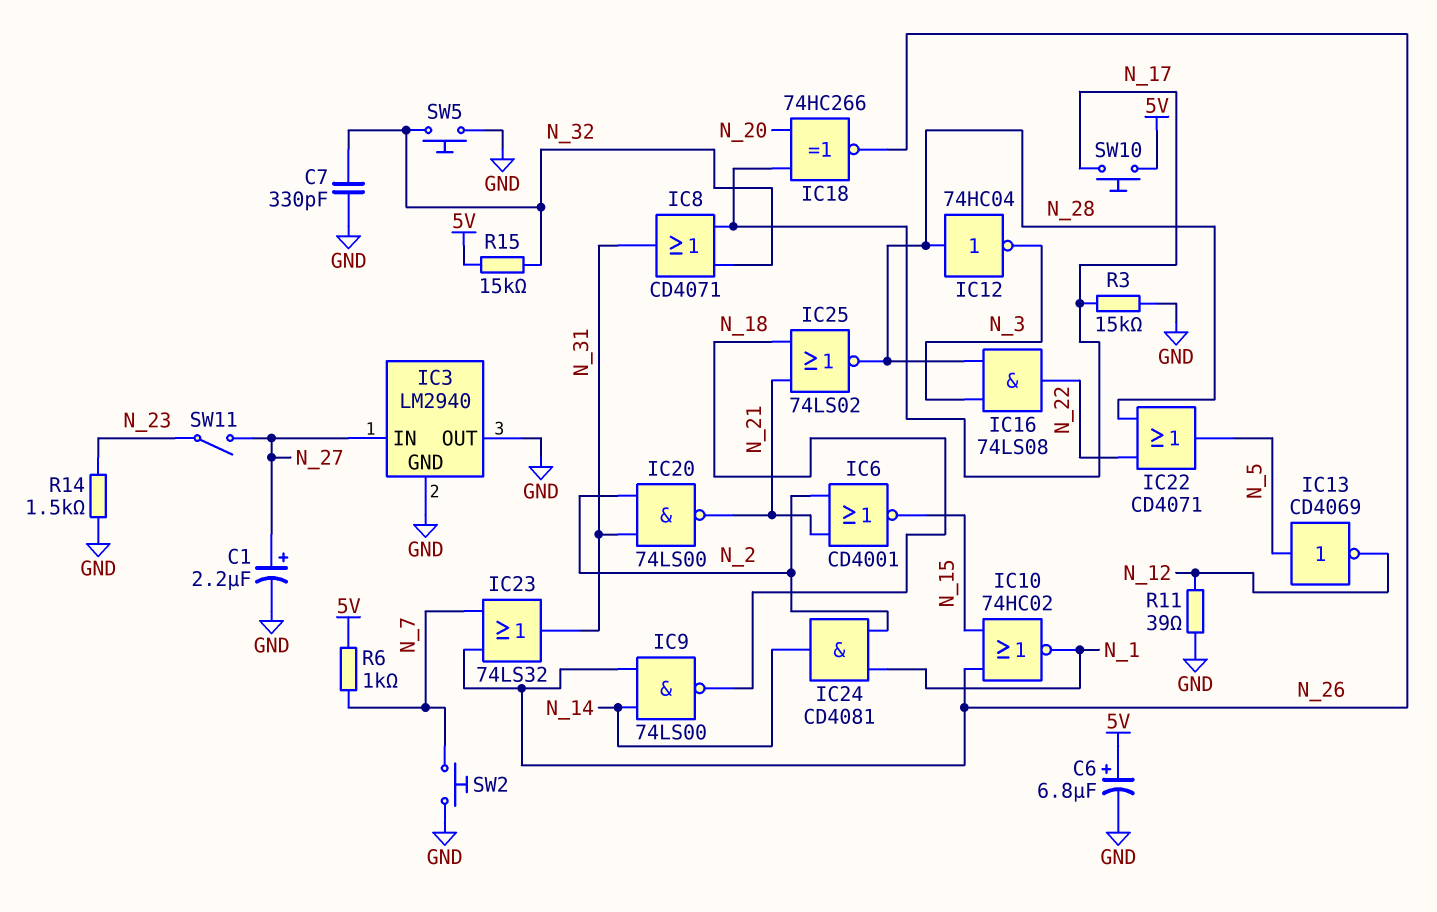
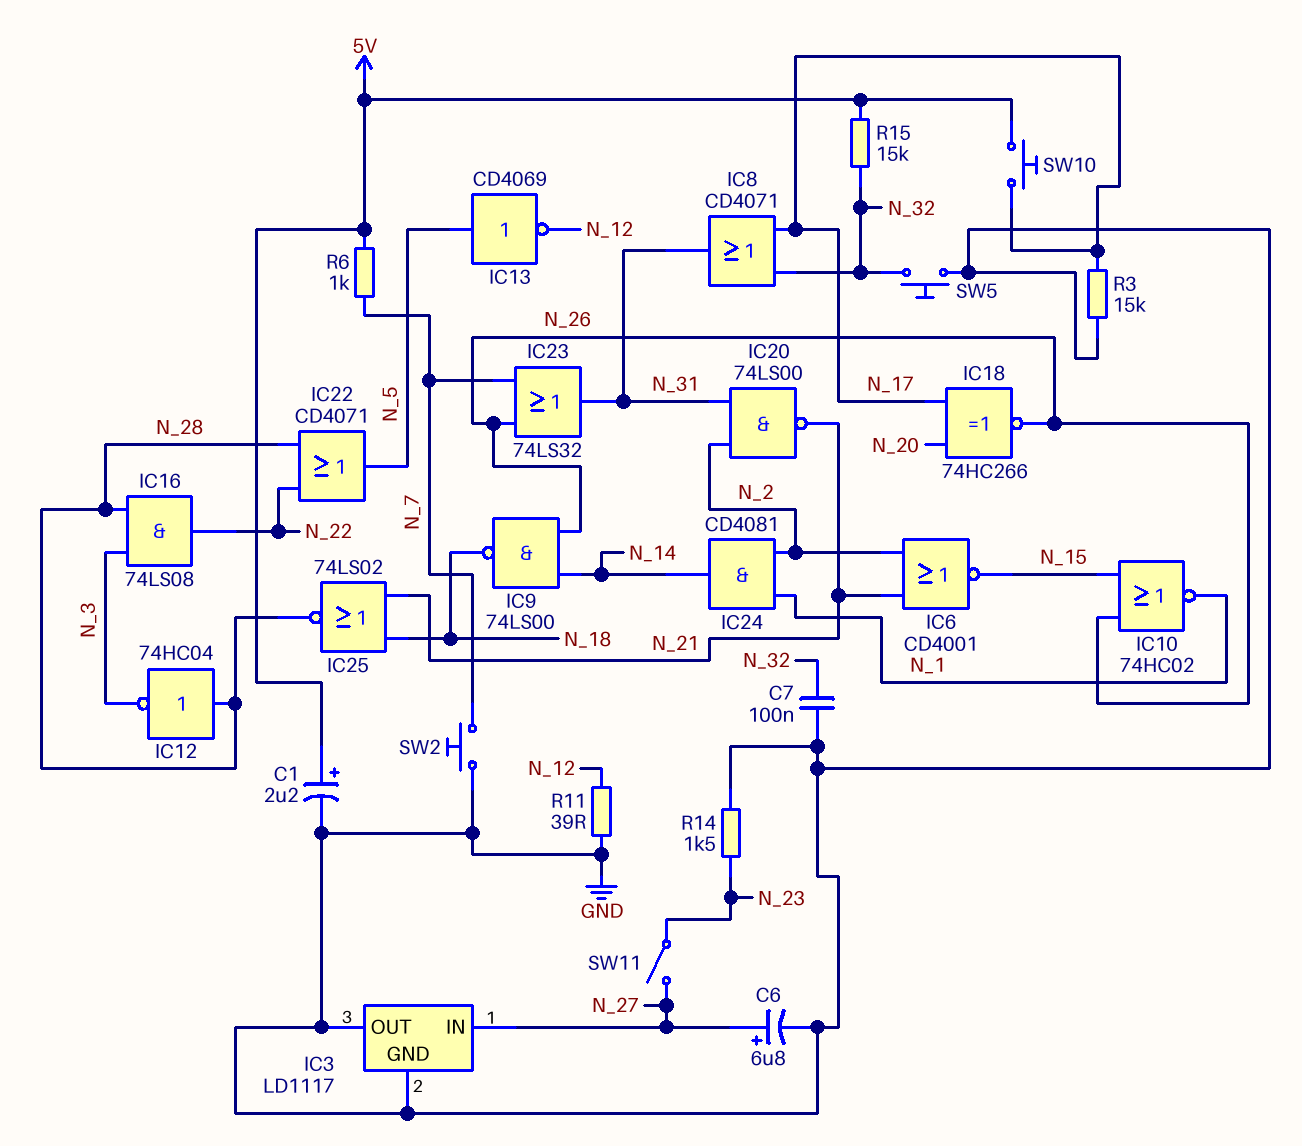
C1: 2.2uF (plus N_27, minus GND) -> 2.2uF (plus 5V, minus GND)
C6: 6.8uF (plus 5V, minus GND) -> 6.8uF (plus N_27, minus GND)
C7: 330pF (GND, N_32) -> 100nF (GND, N_32)
IC3: LM2940 -> LD1117

